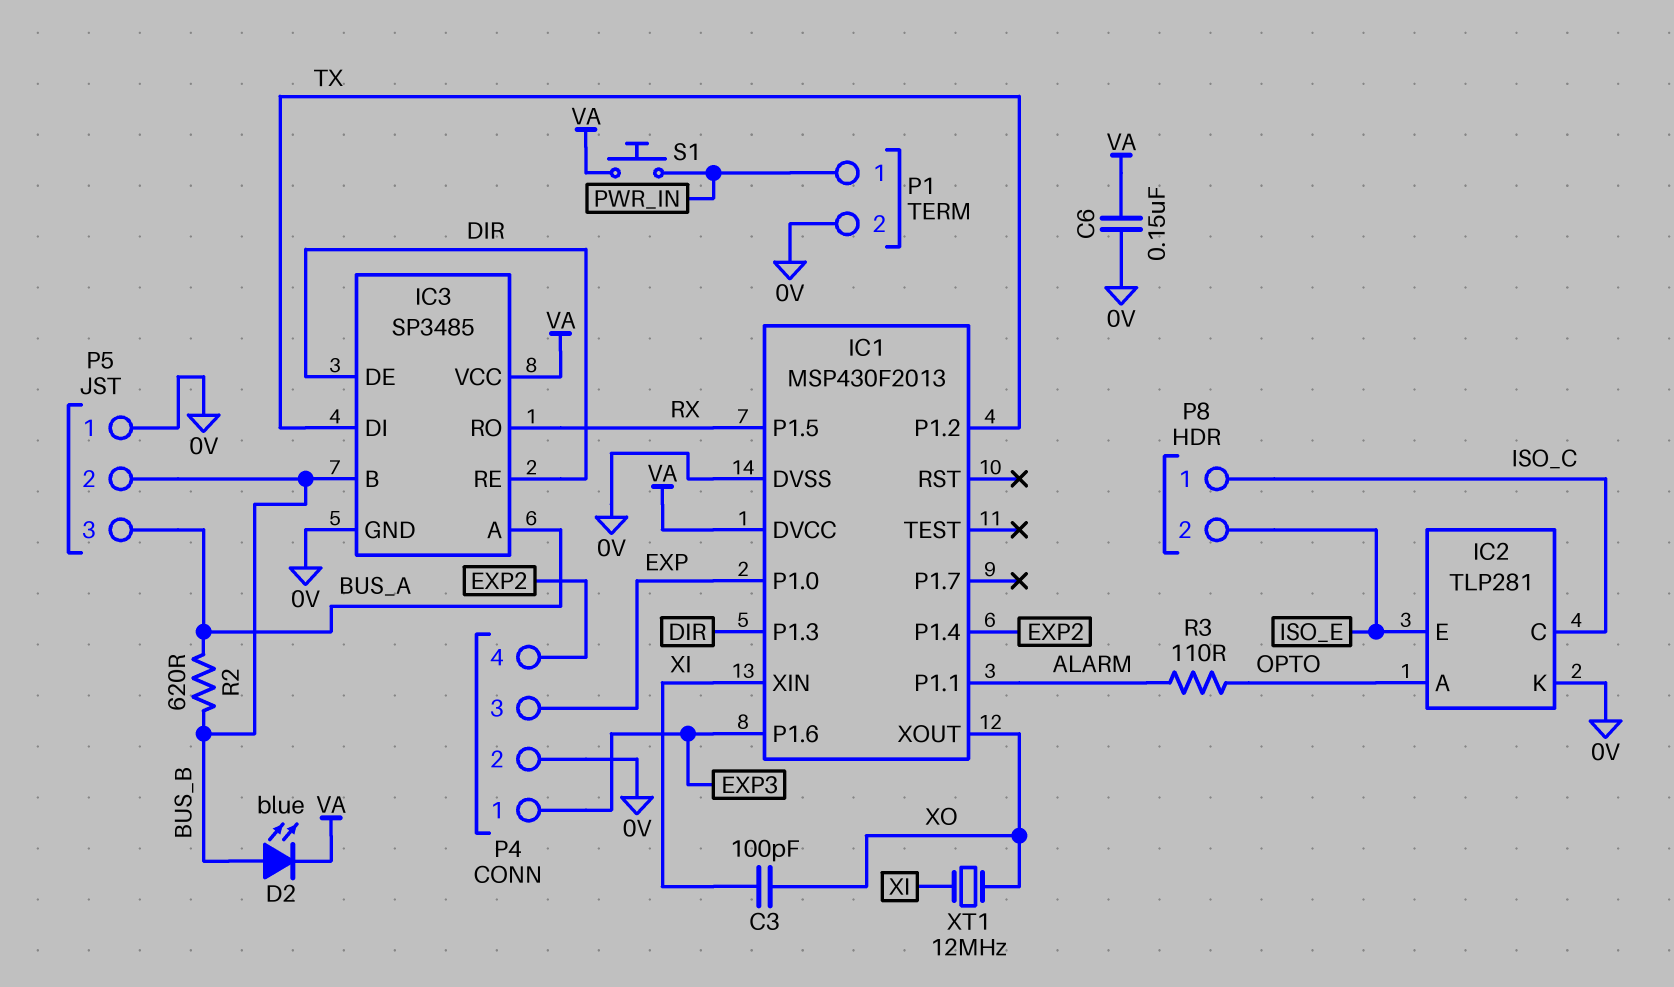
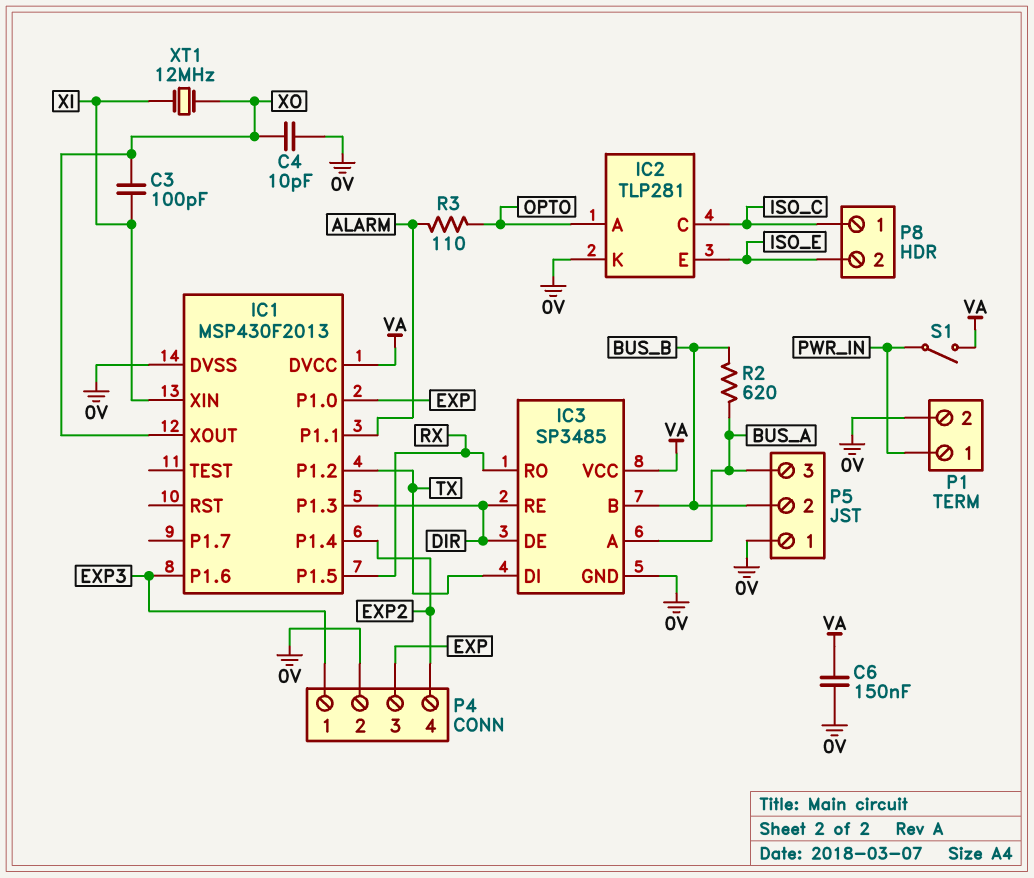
C4: none -> 10pF (0V, XO)
D2: LED blue (A BUS_B, K VA) -> none
S1: button (PWR_IN, VA) -> switch (PWR_IN, VA)

